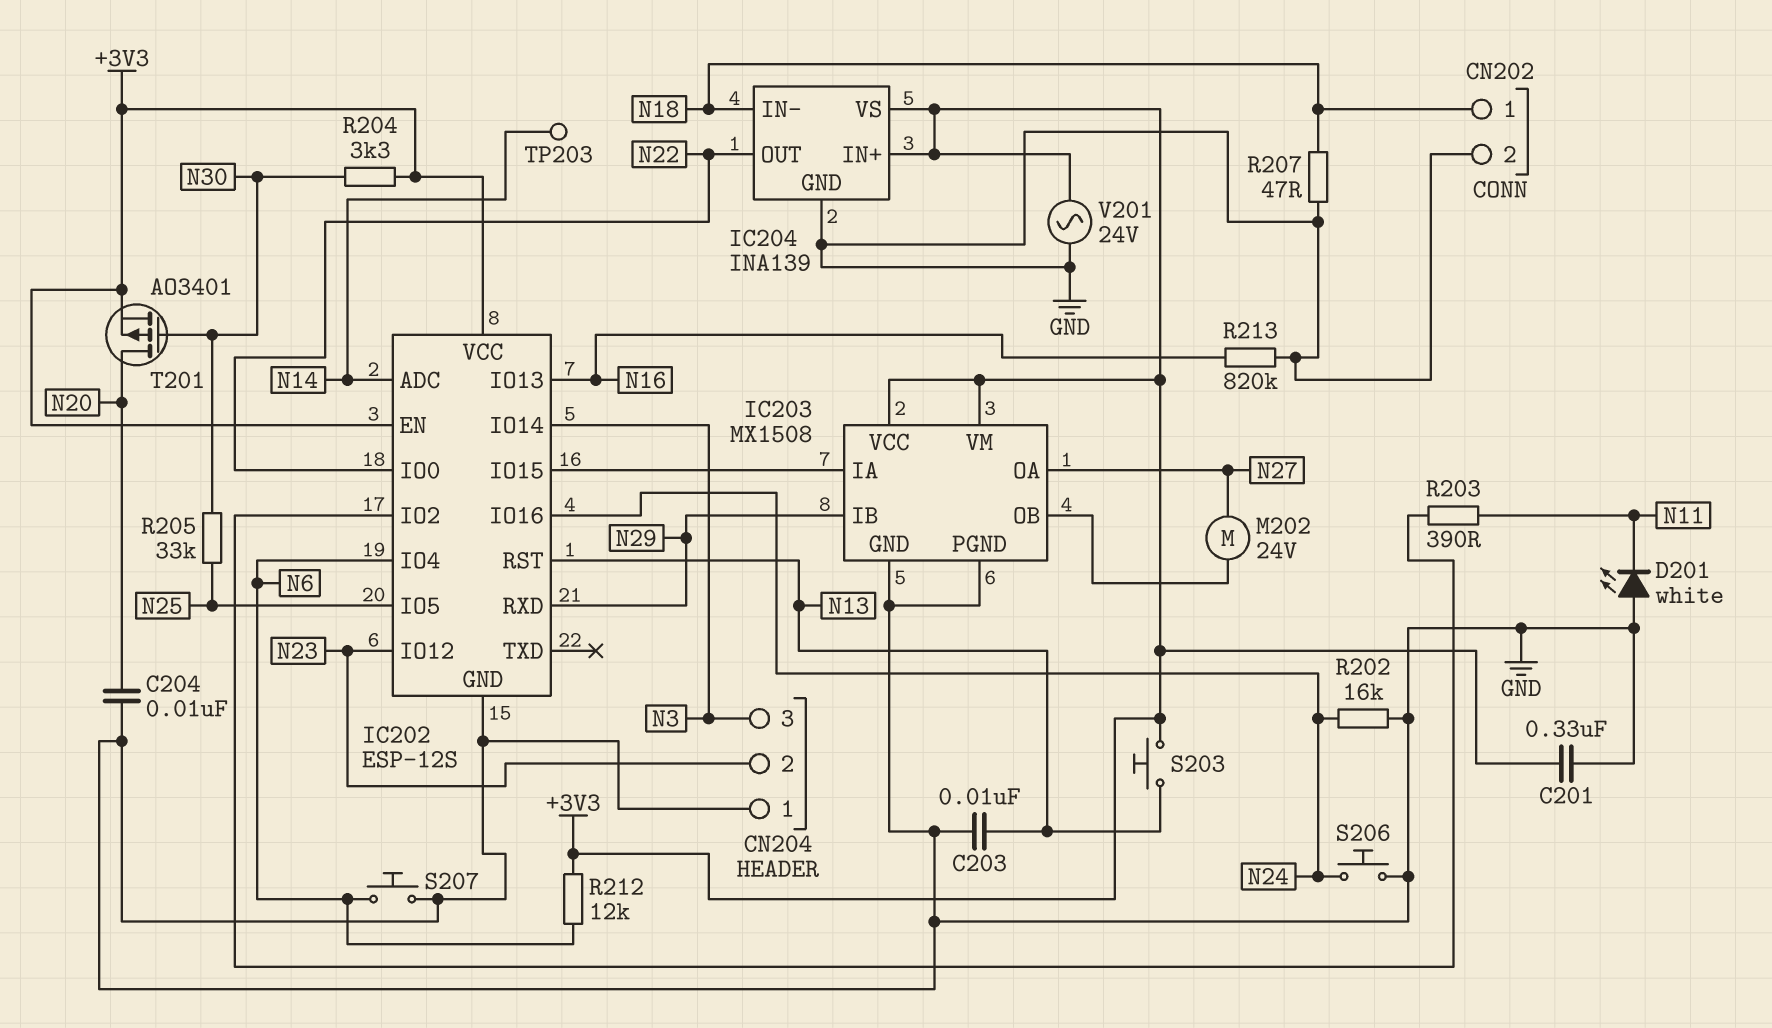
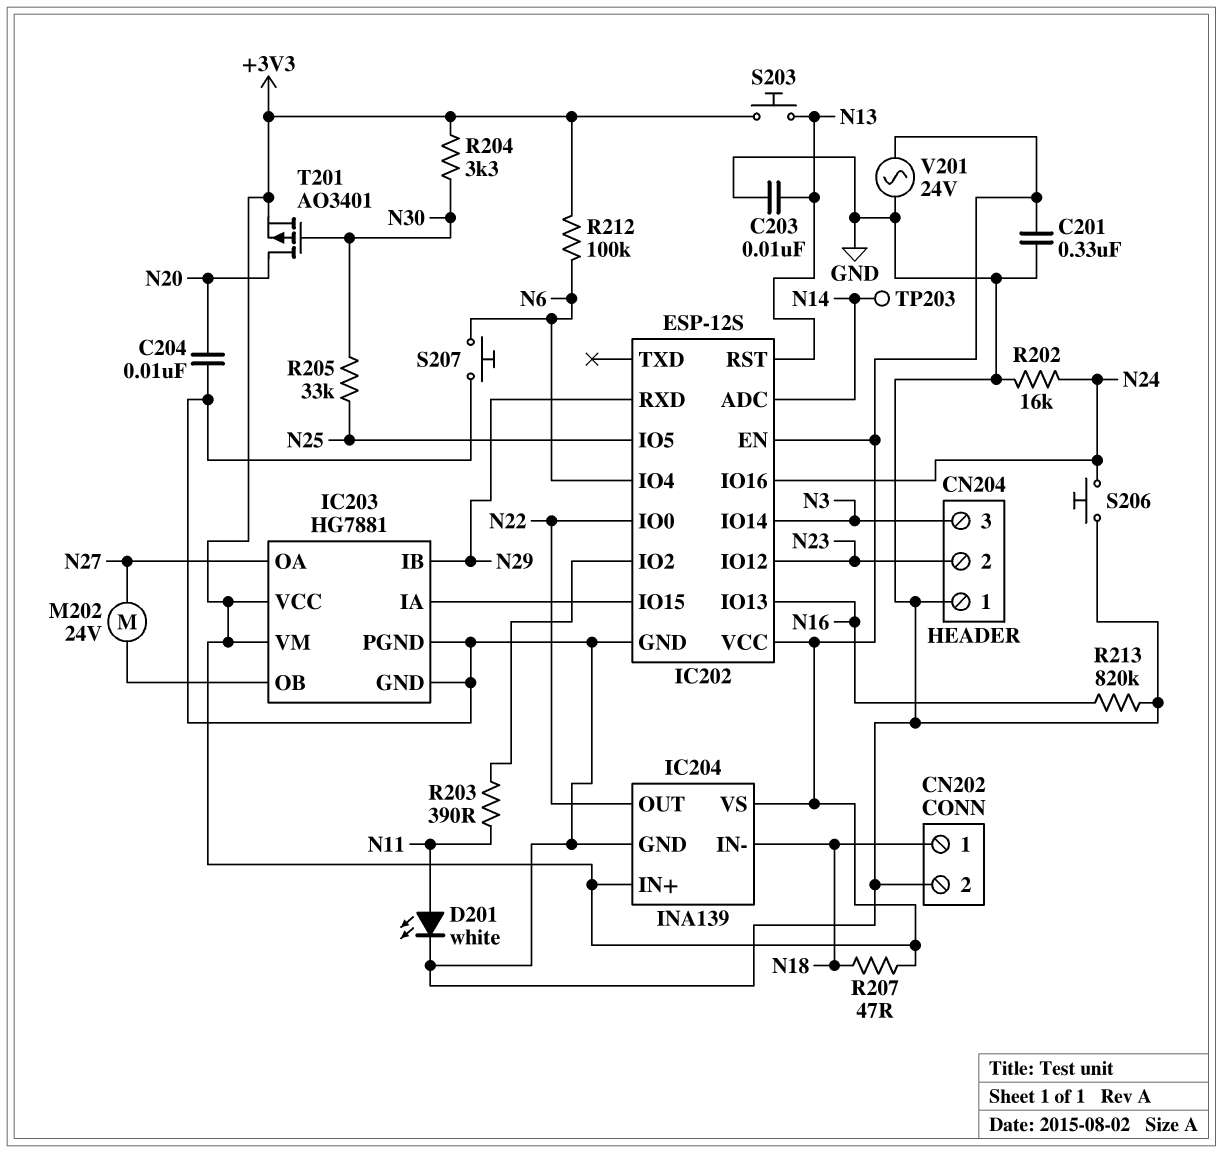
D201: LED white (A GND, K N11) -> LED white (A N11, K GND)
IC203: MX1508 -> HG7881
R207: 47 (GND, N18) -> 47 (+3V3, N18)
R212: 12k (+3V3, N6) -> 100k (+3V3, N6)

